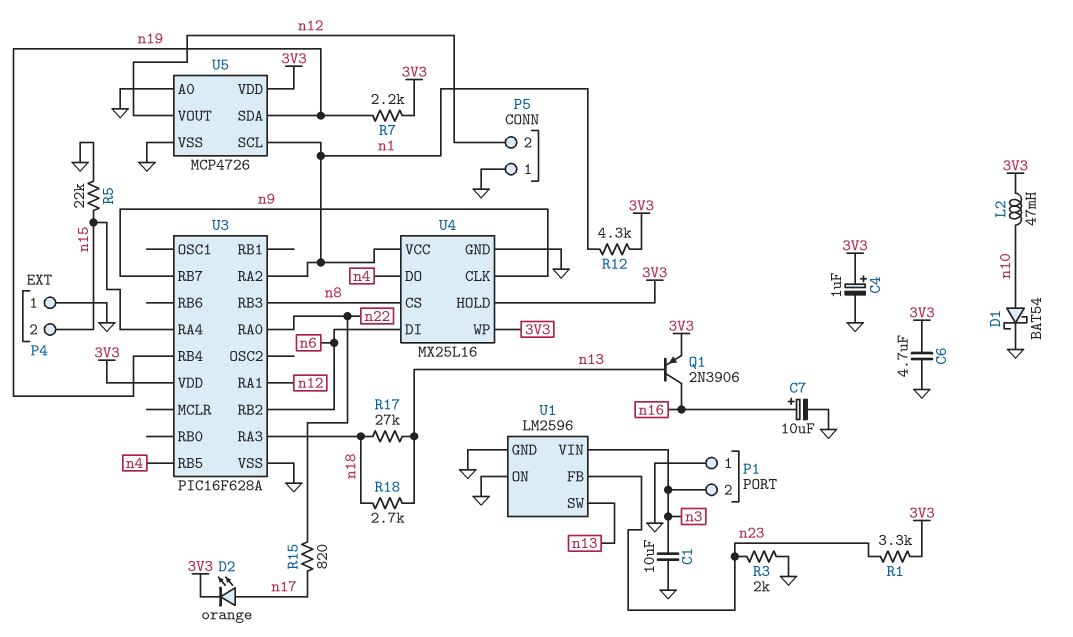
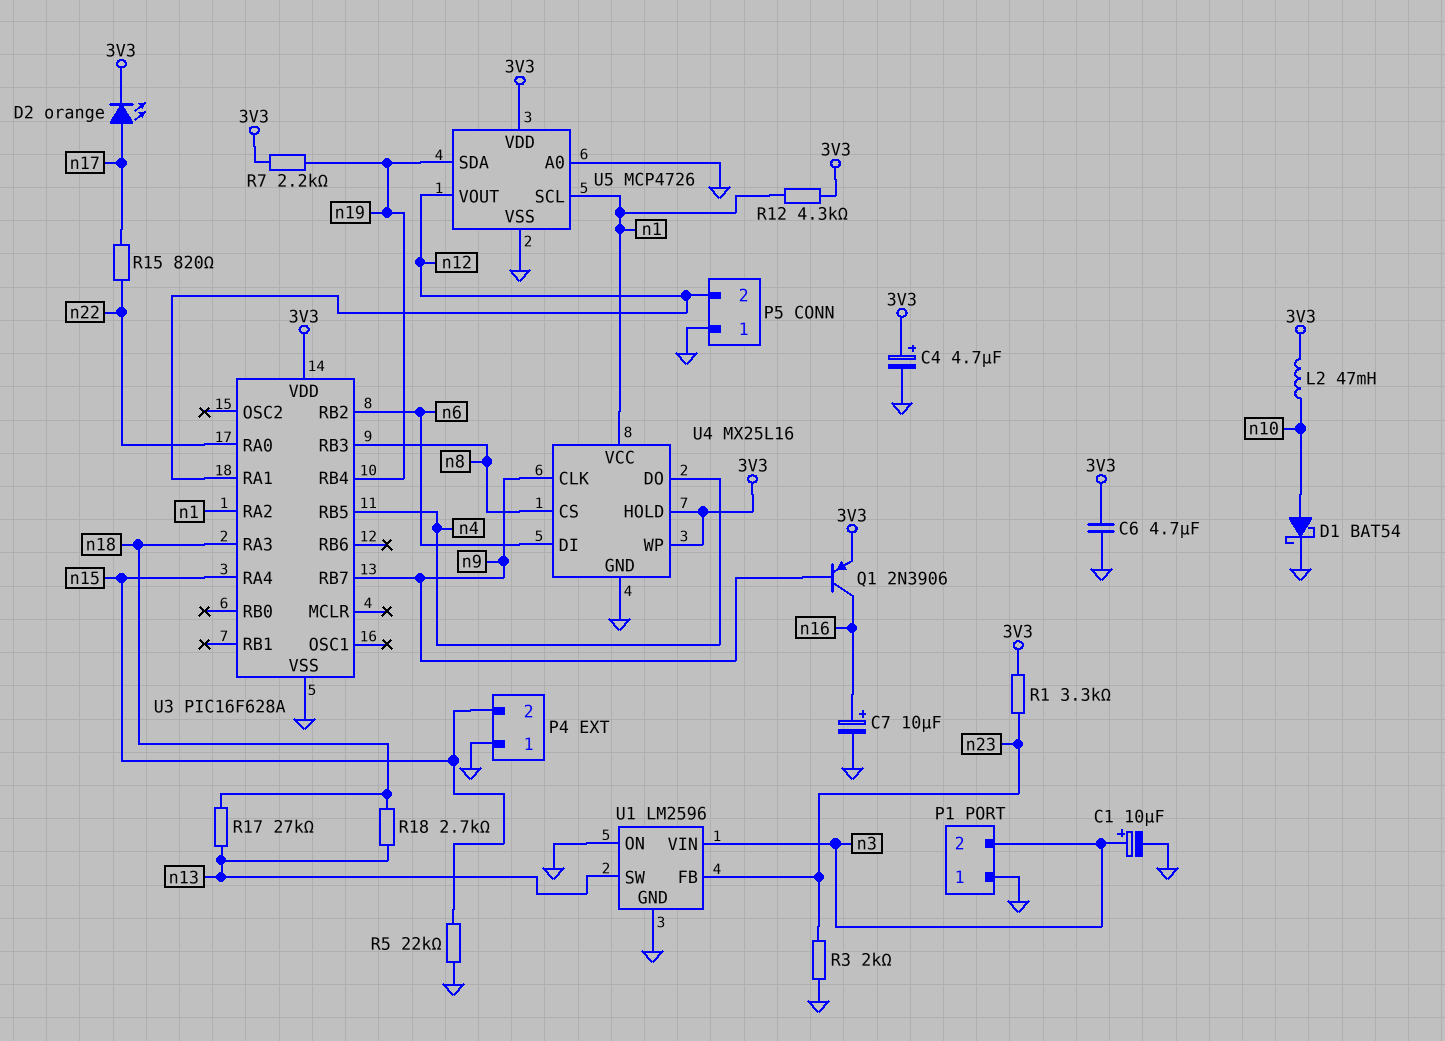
C1: 10uF (GND, n3) -> 10uF (plus n3, minus GND)
C4: 1uF (plus 3V3, minus GND) -> 4.7uF (plus 3V3, minus GND)
Q1: PNP 2N3906 (B n13, C n16, E 3V3) -> PNP 2N3906 (B n9, C n16, E 3V3)

